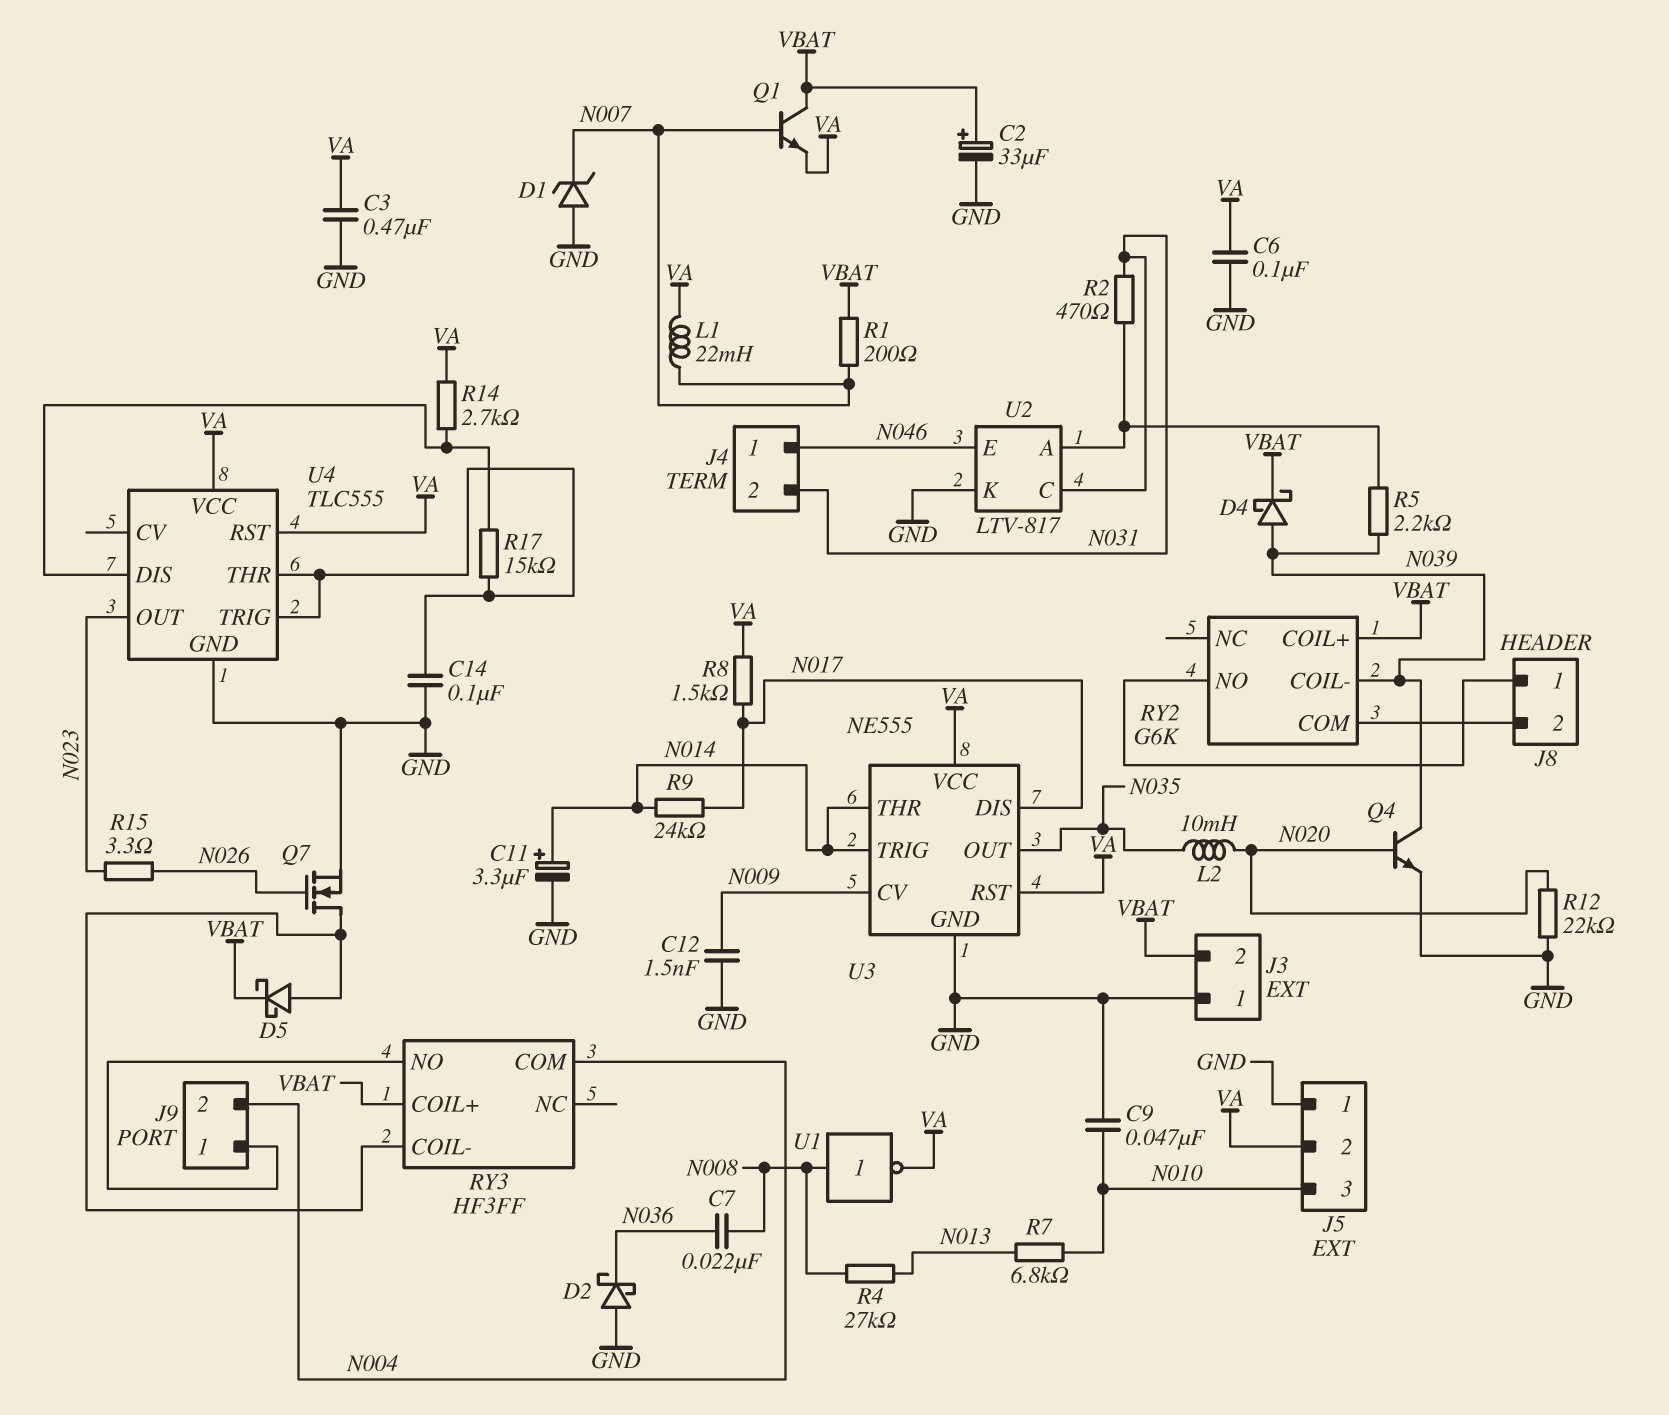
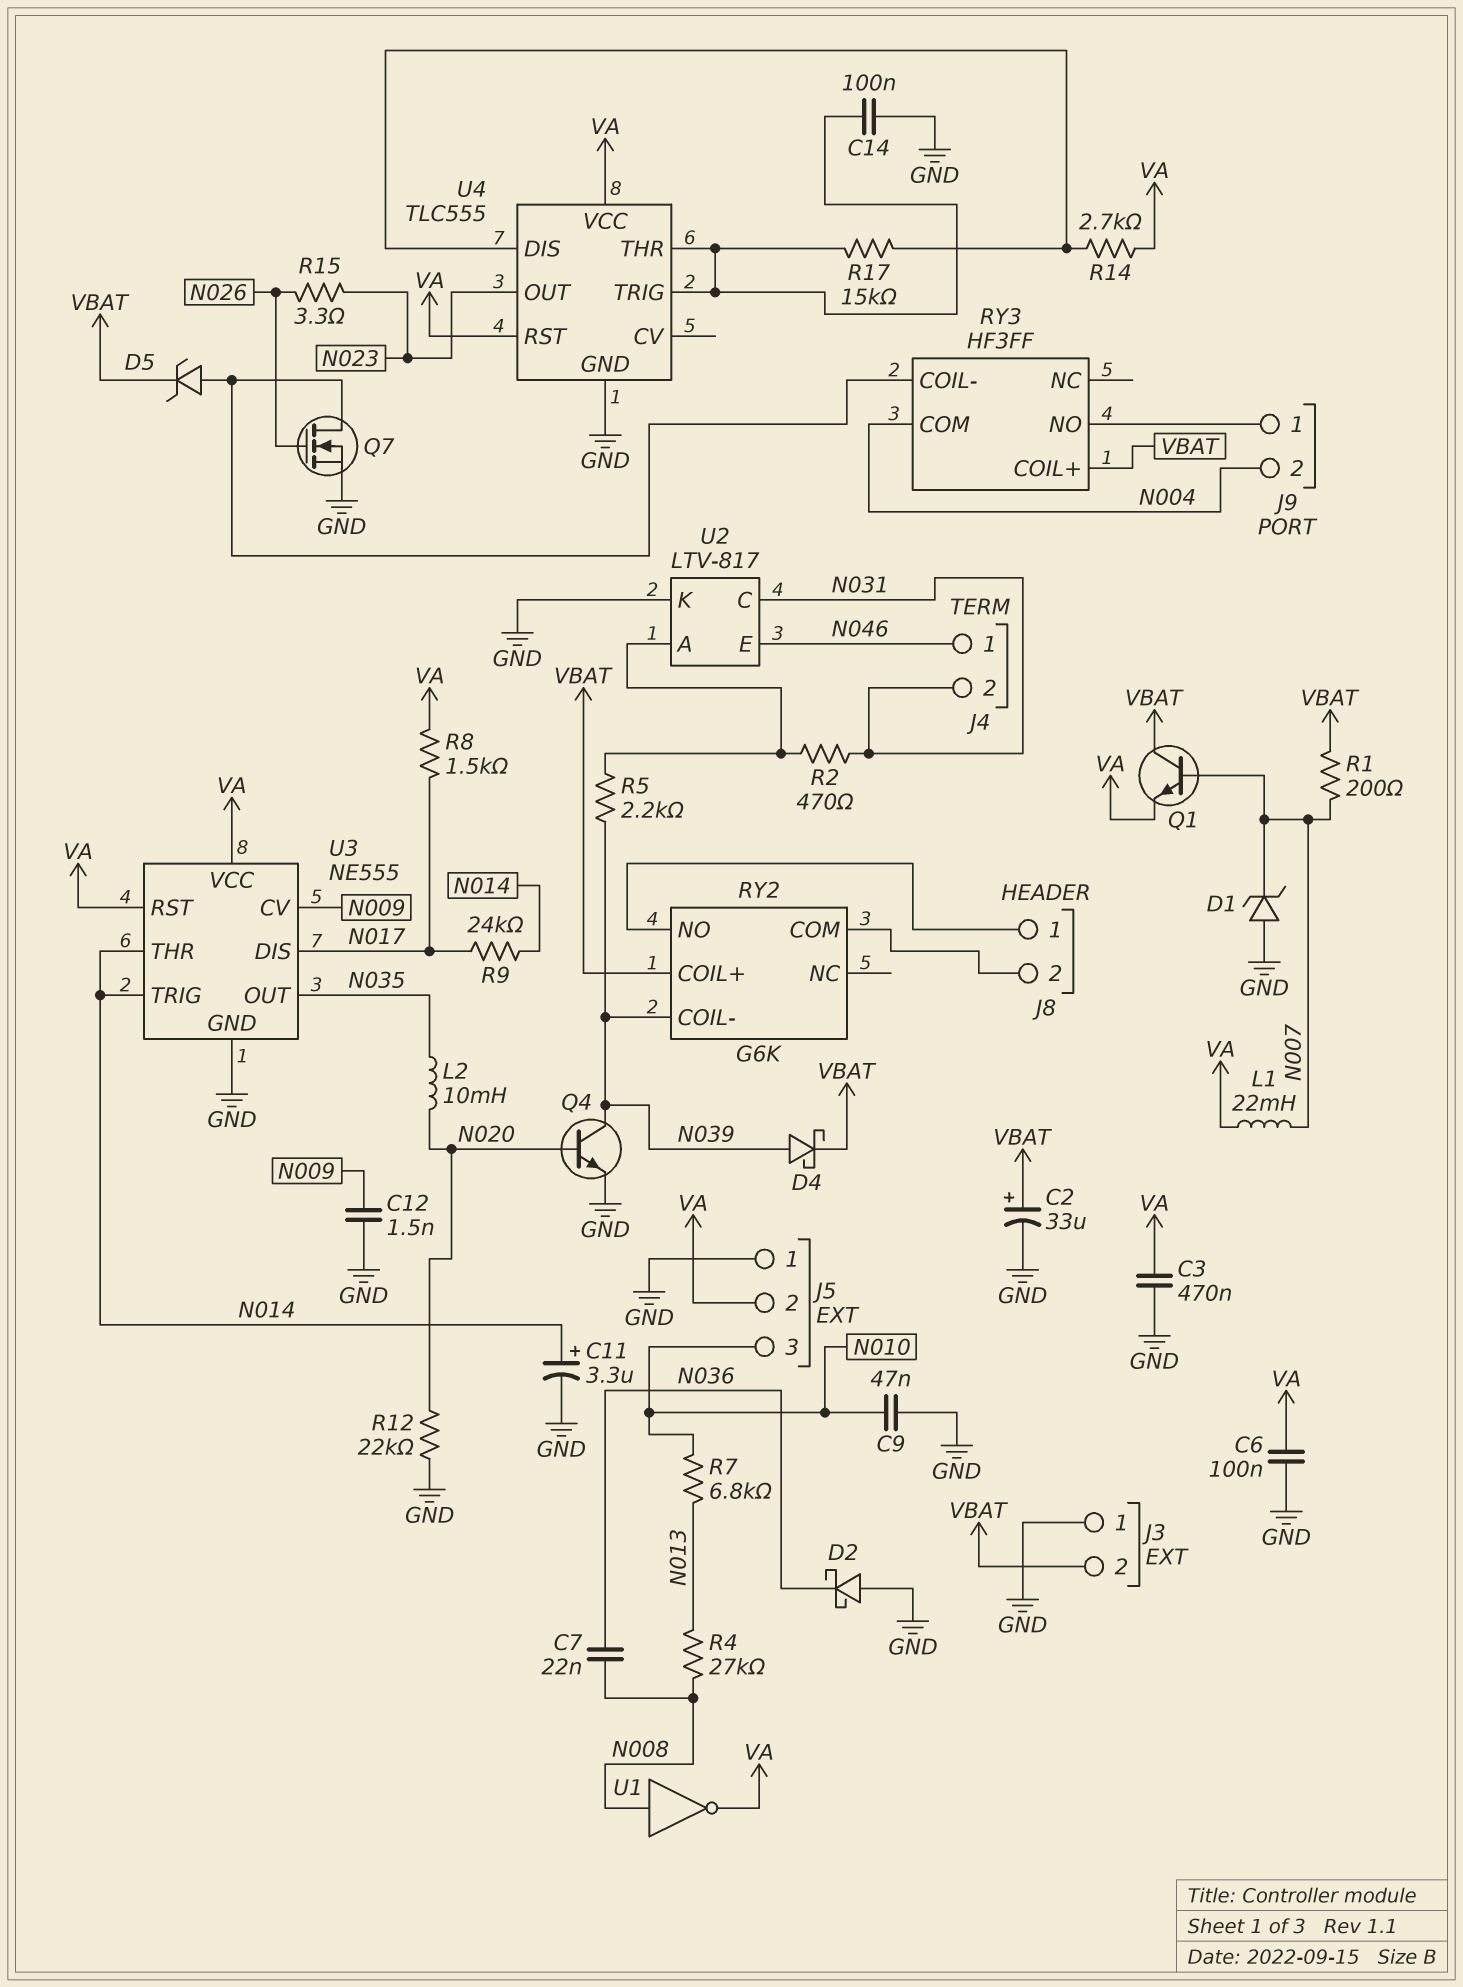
D5: schottky (A RY3/COIL-, K VBAT) -> zener (A RY3/COIL-, K VBAT)

